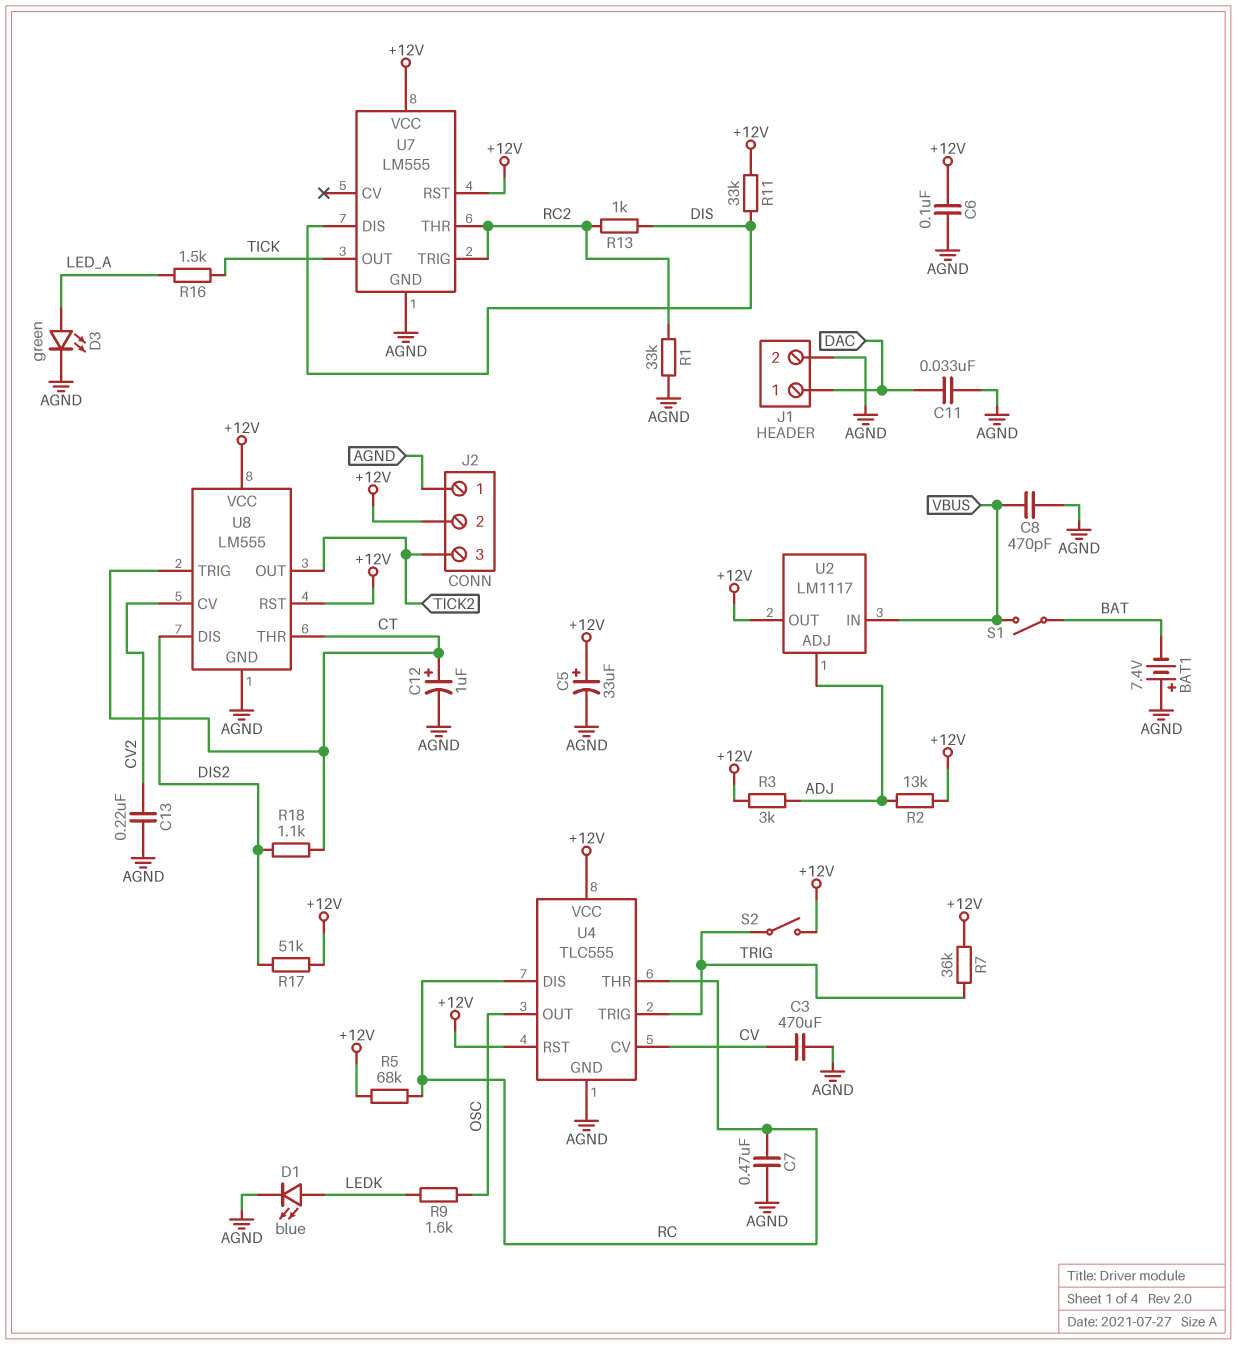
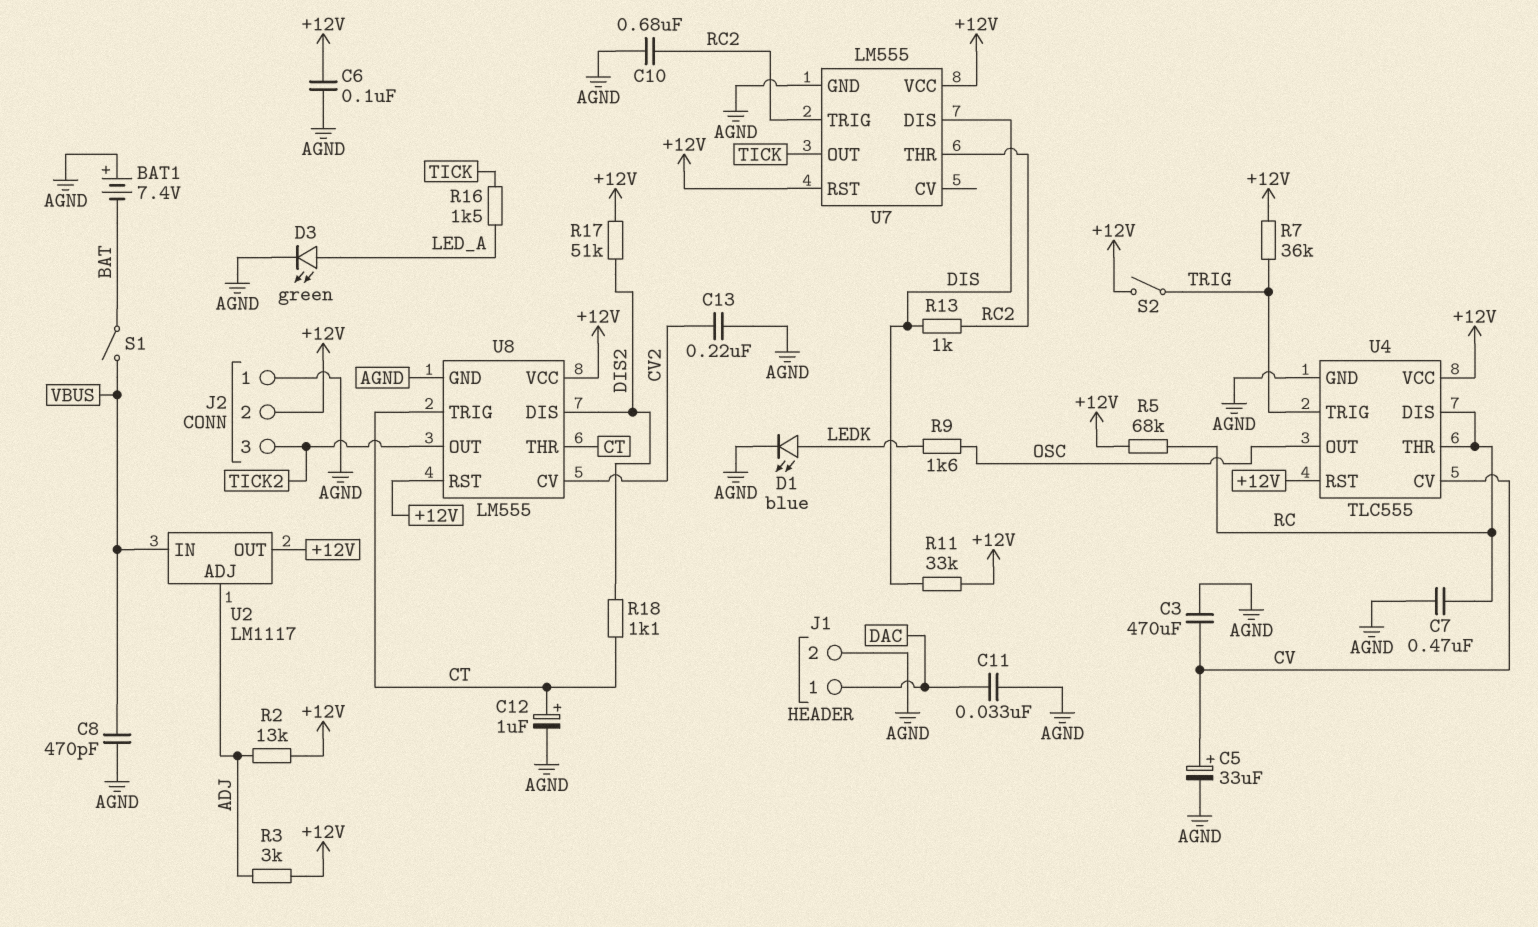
C5: 33uF (plus +12V, minus AGND) -> 33uF (plus CV, minus AGND)
C10: none -> 680nF (AGND, RC2)
R1: 33k (AGND, RC2) -> none

